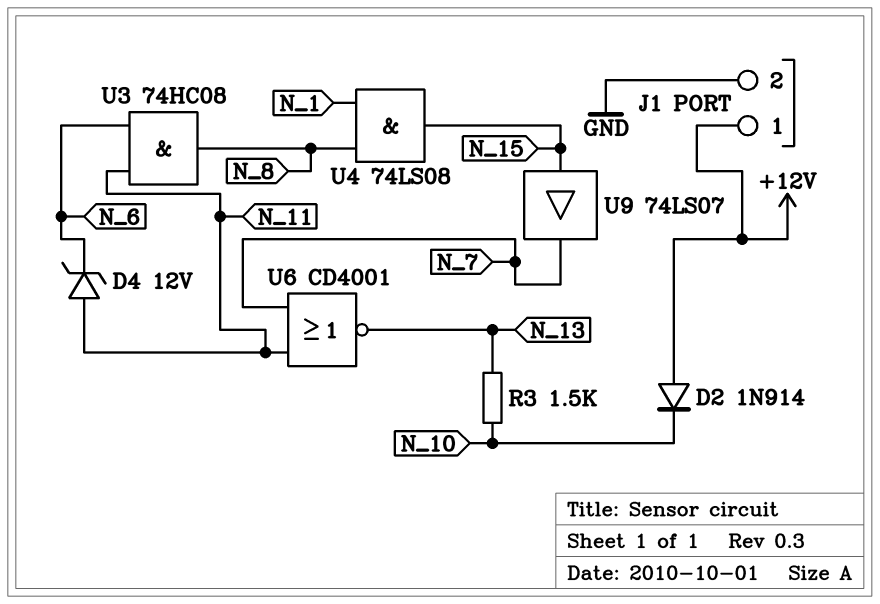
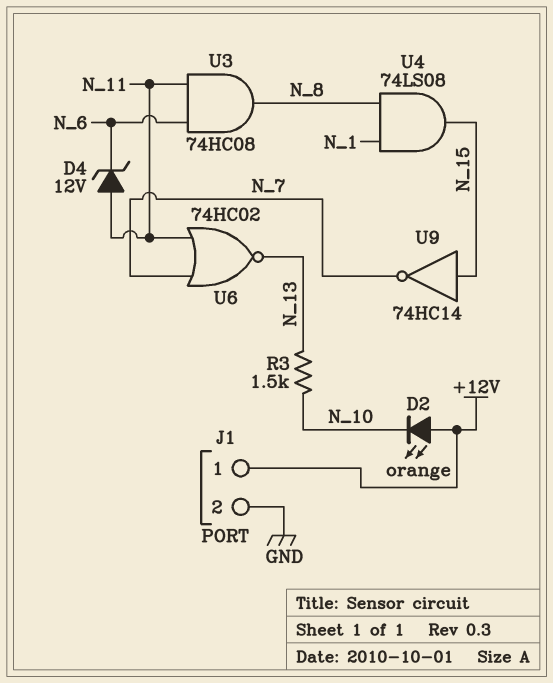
D2: diode 1N914 (A +12V, K N_10) -> LED orange (A +12V, K N_10)
U6: NOR CD4001 (in N_7, in N_11, out N_13) -> NOR 74HC02 (in N_7, in N_11, out N_13)
U9: buffer 74LS07 (in N_15, out N_7) -> NOT 74HC14 (in N_15, out N_7)

